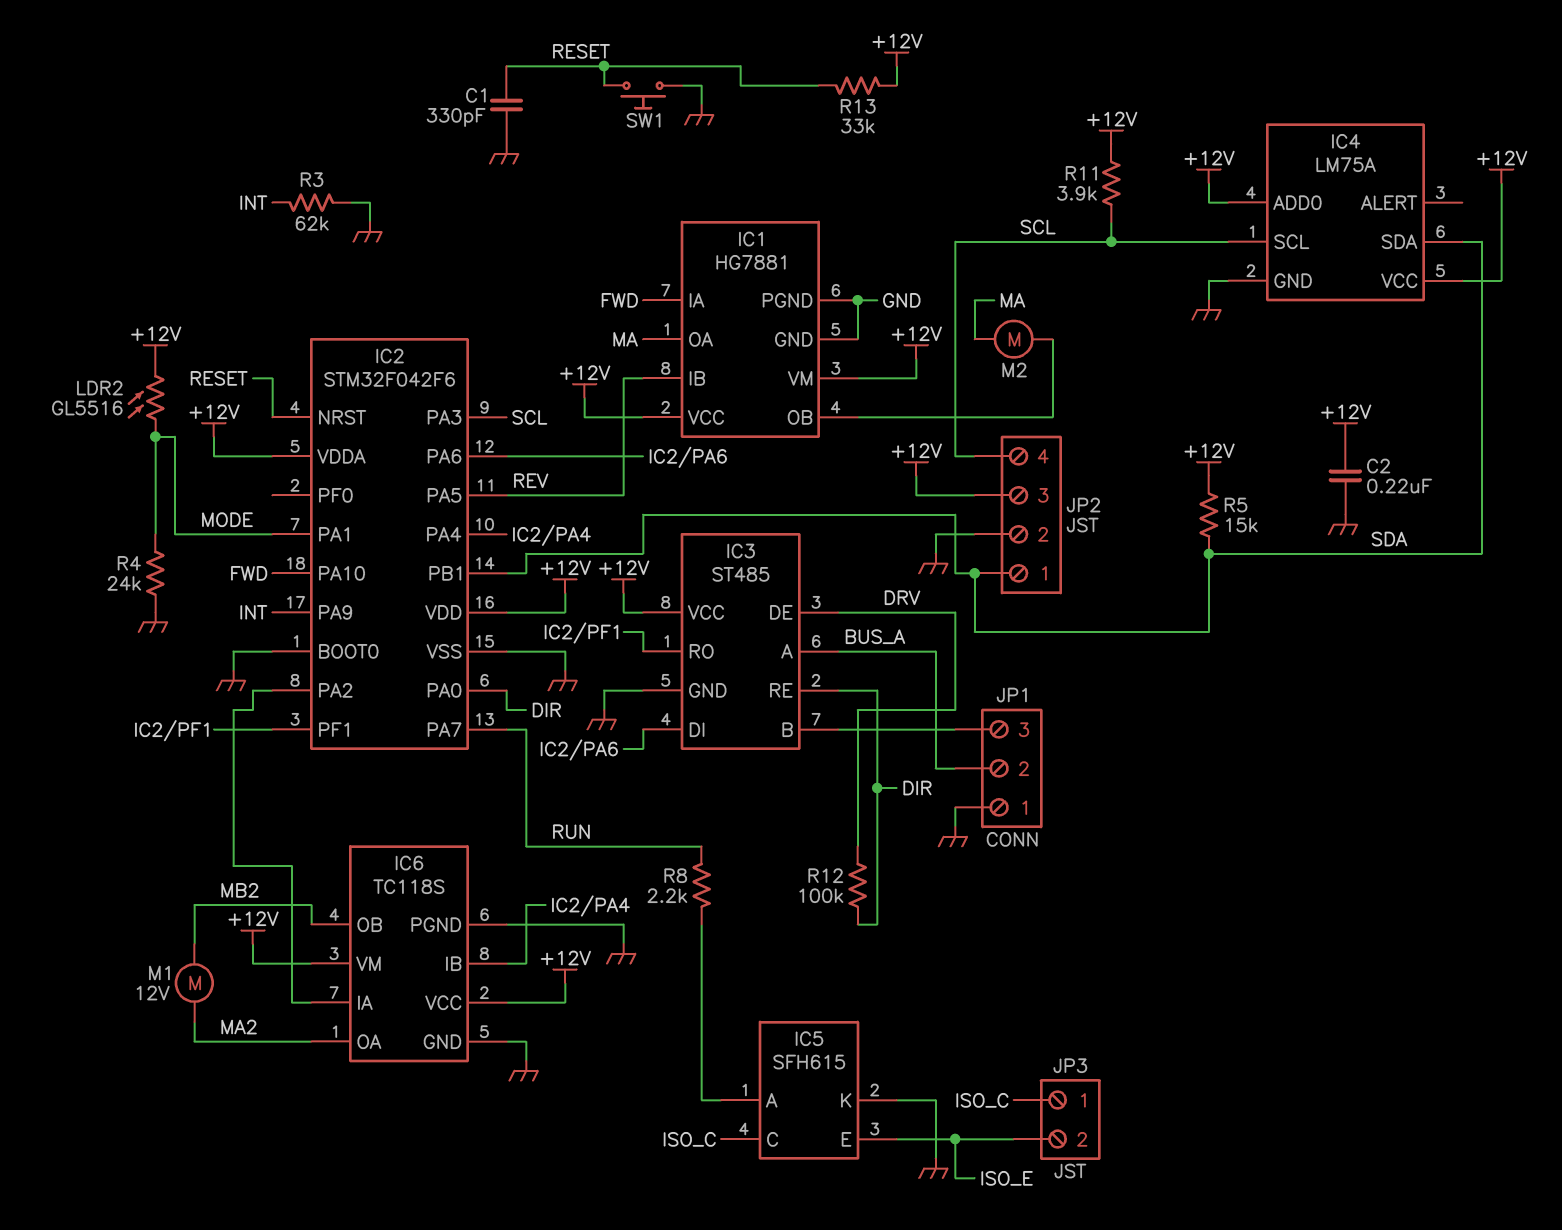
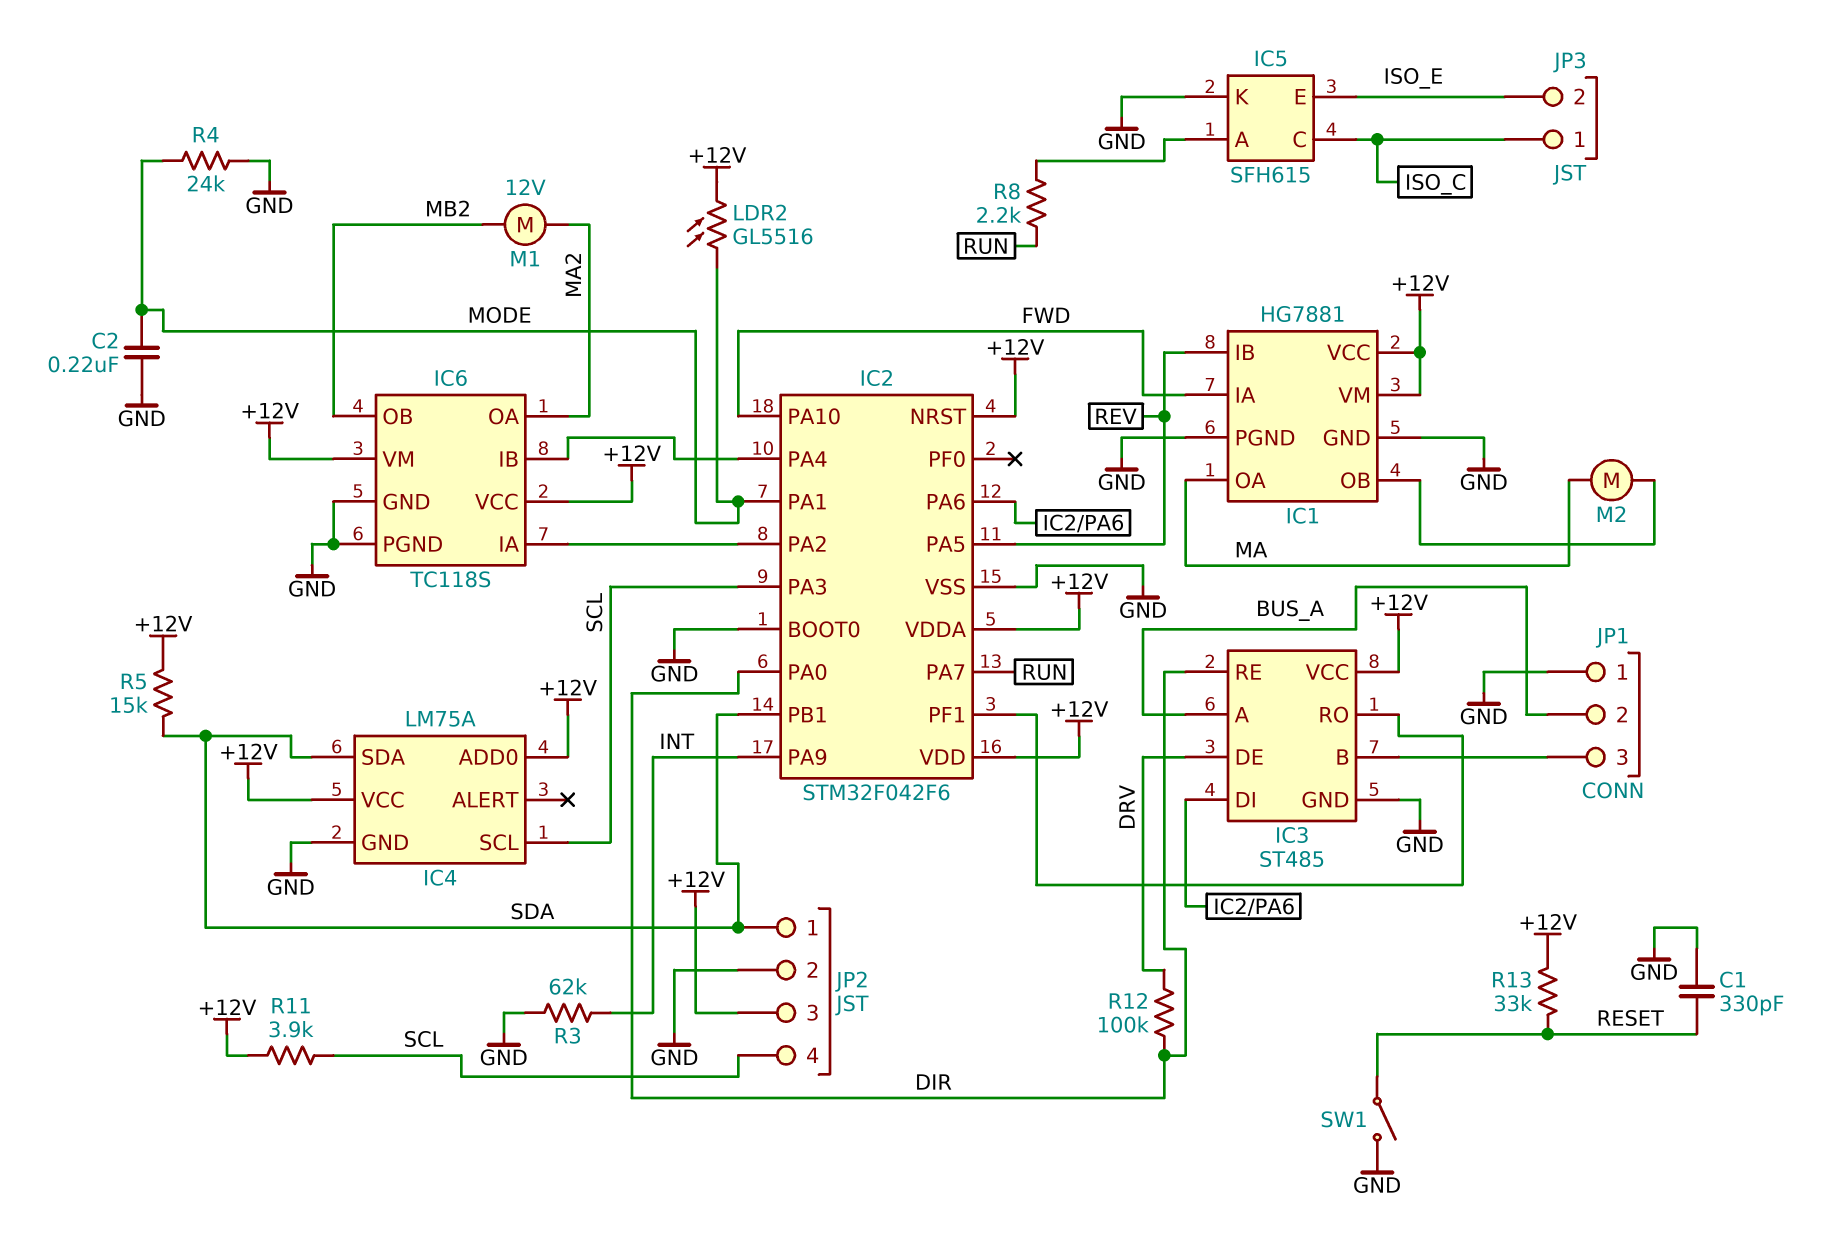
C2: 220nF (+12V, GND) -> 220nF (GND, MODE)
IC2 pin NRST: RESET -> +12V
SW1: button (GND, RESET) -> switch (GND, RESET)

